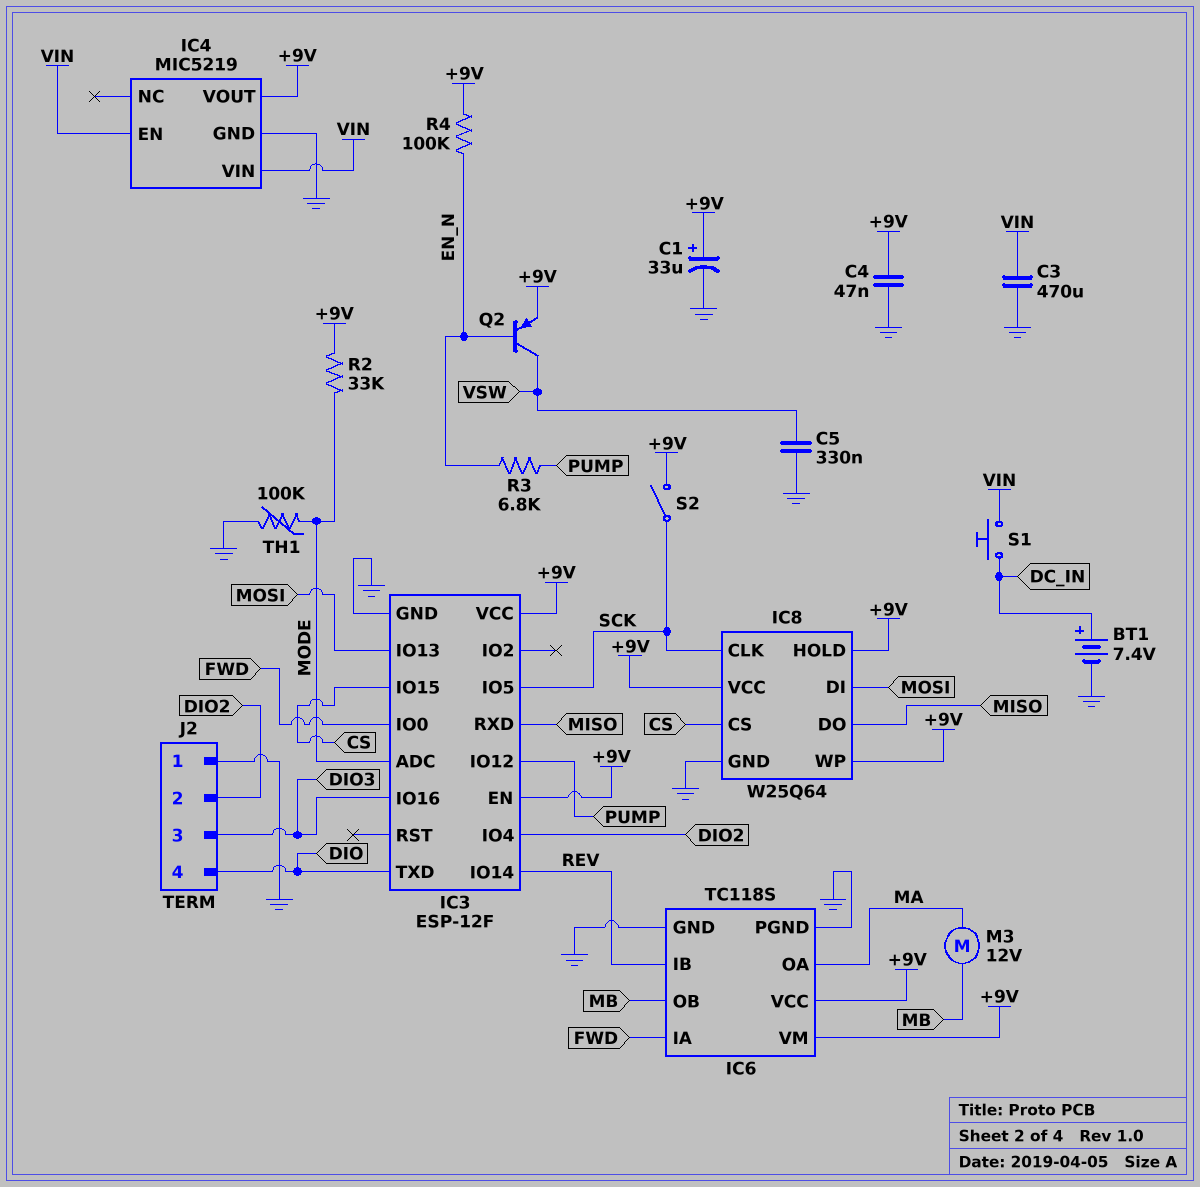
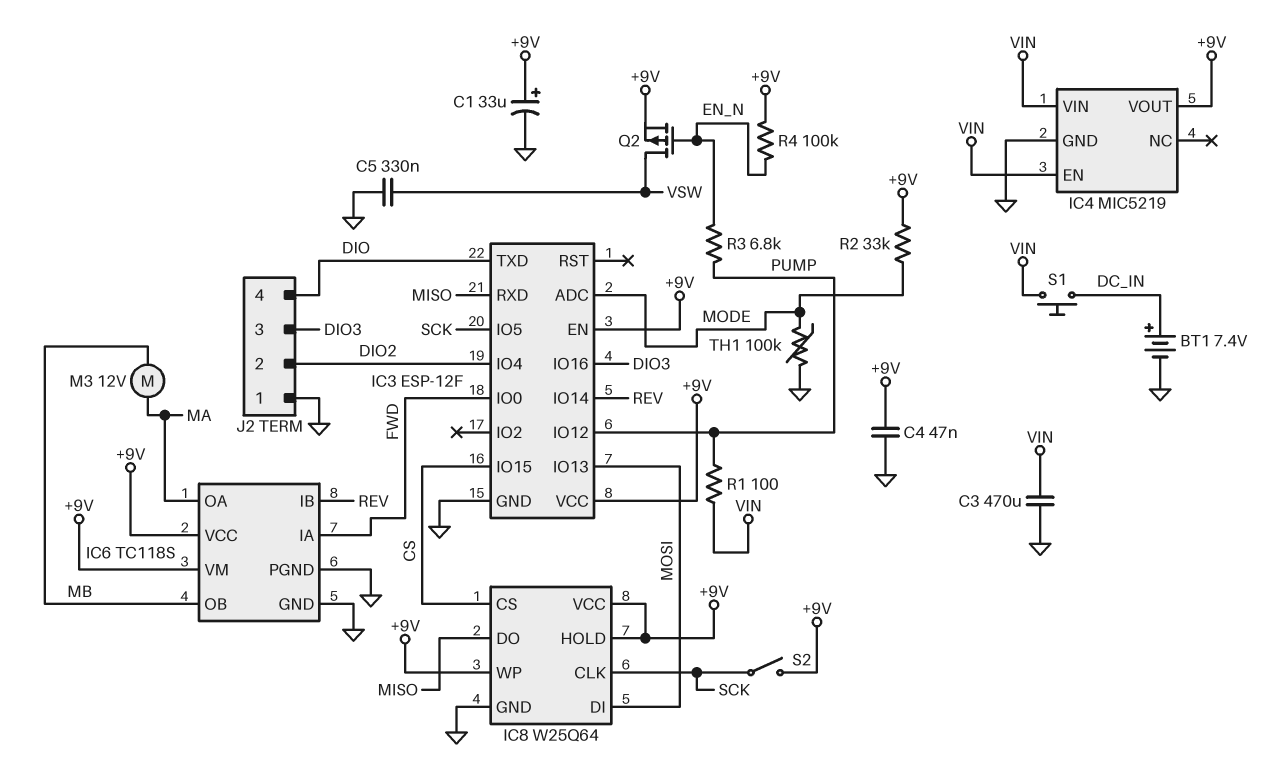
Q2: PNP (B EN_N, C VSW, E +9V) -> PMOS (G EN_N, D VSW, S +9V)
R1: none -> 100 (PUMP, VIN)

